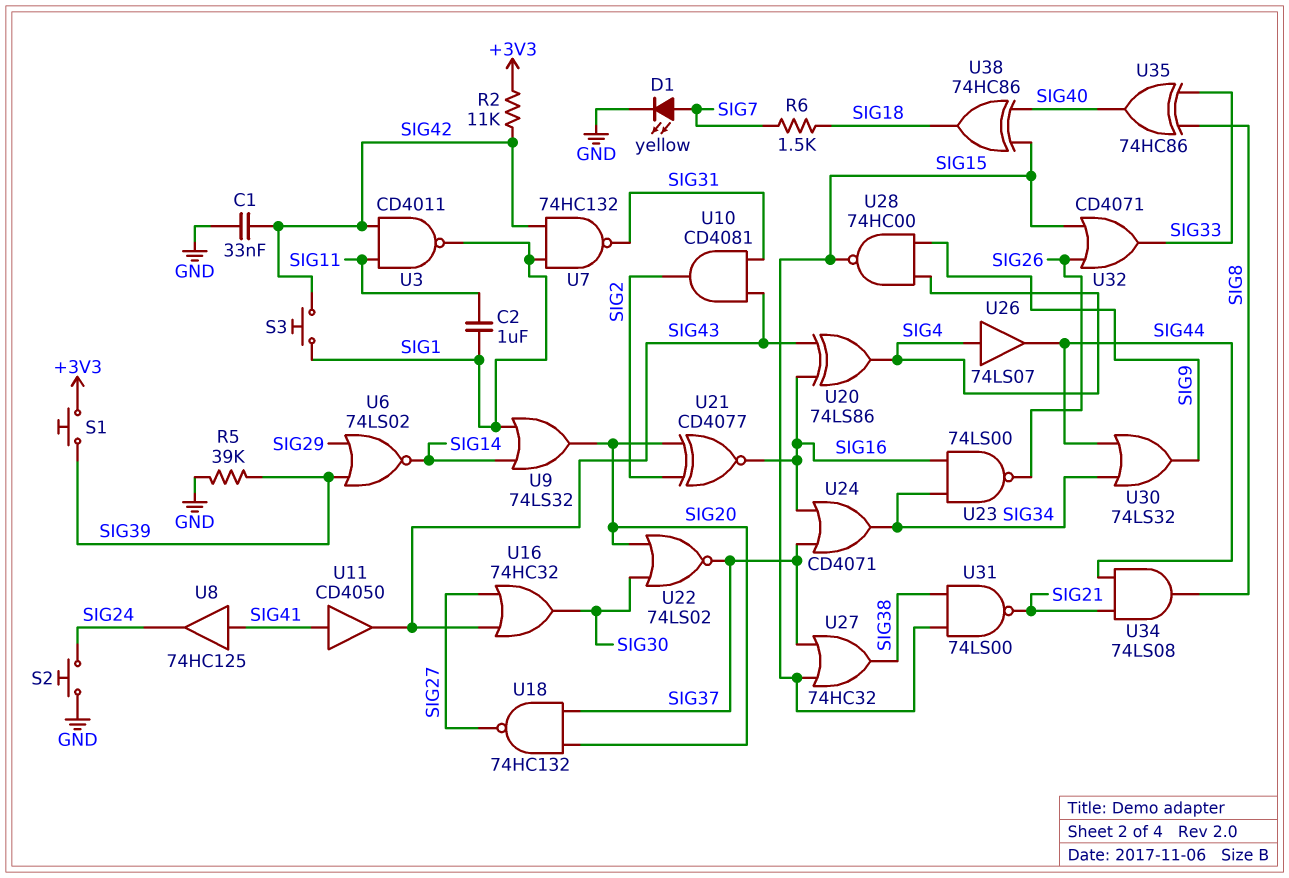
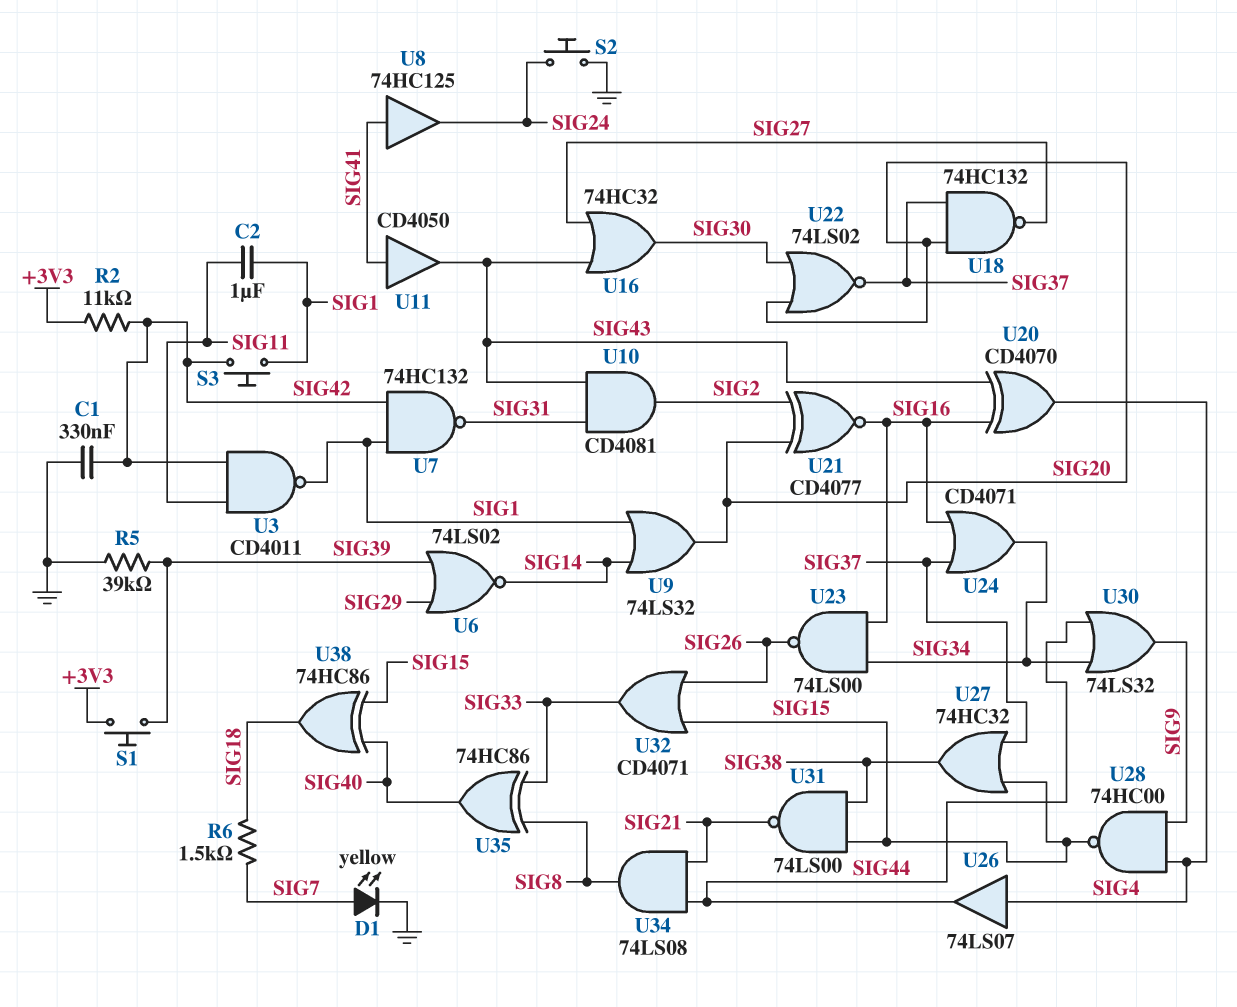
C1: 33nF (GND, SIG42) -> 330nF (GND, SIG42)
U20: XOR 74LS86 (in SIG16, in SIG43, out SIG4) -> XOR CD4070 (in SIG16, in SIG43, out SIG4)

